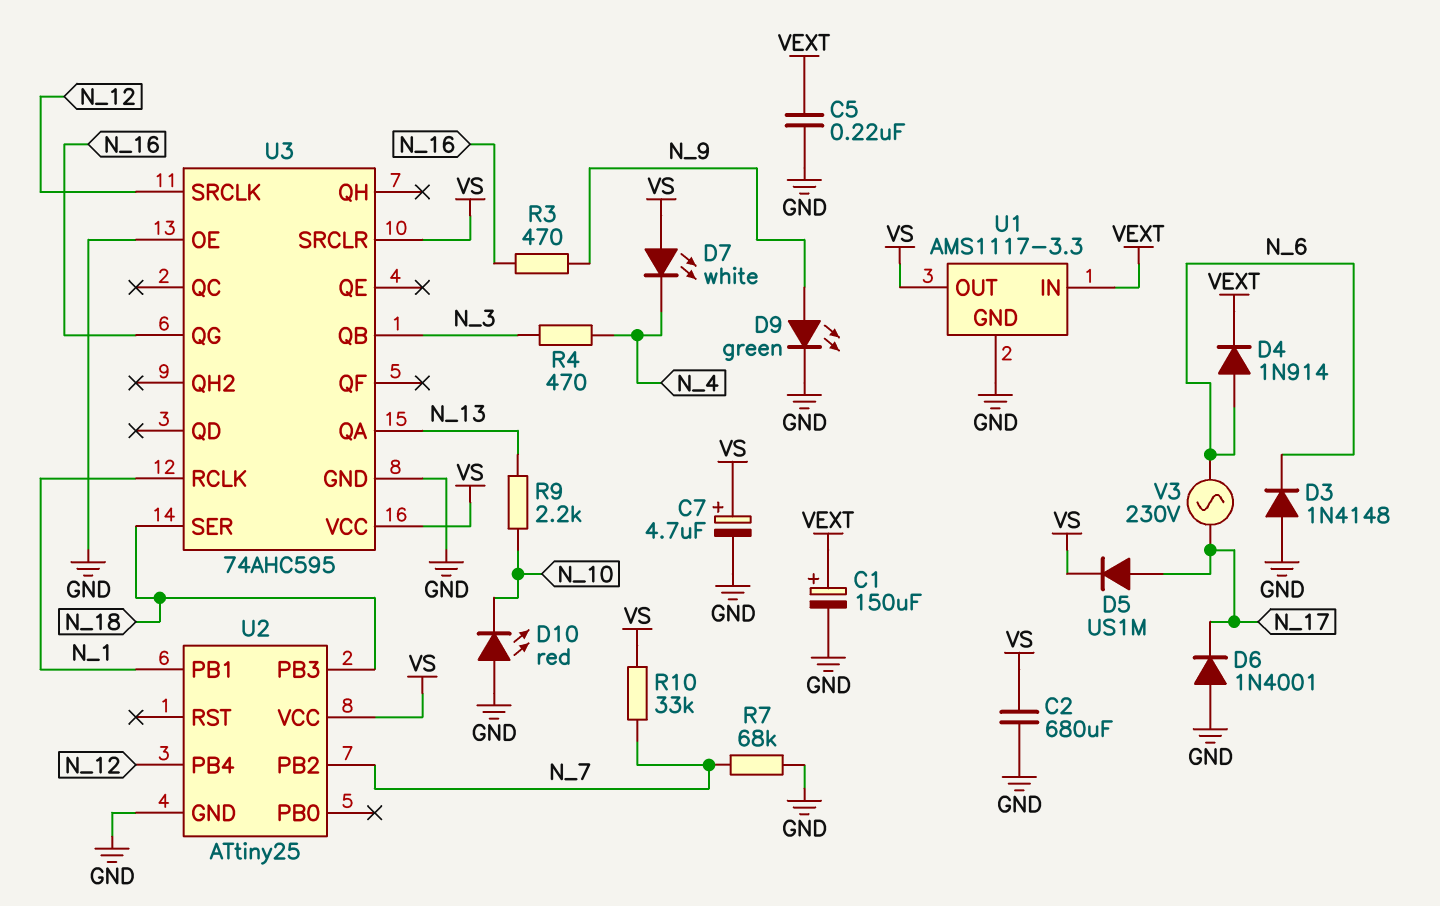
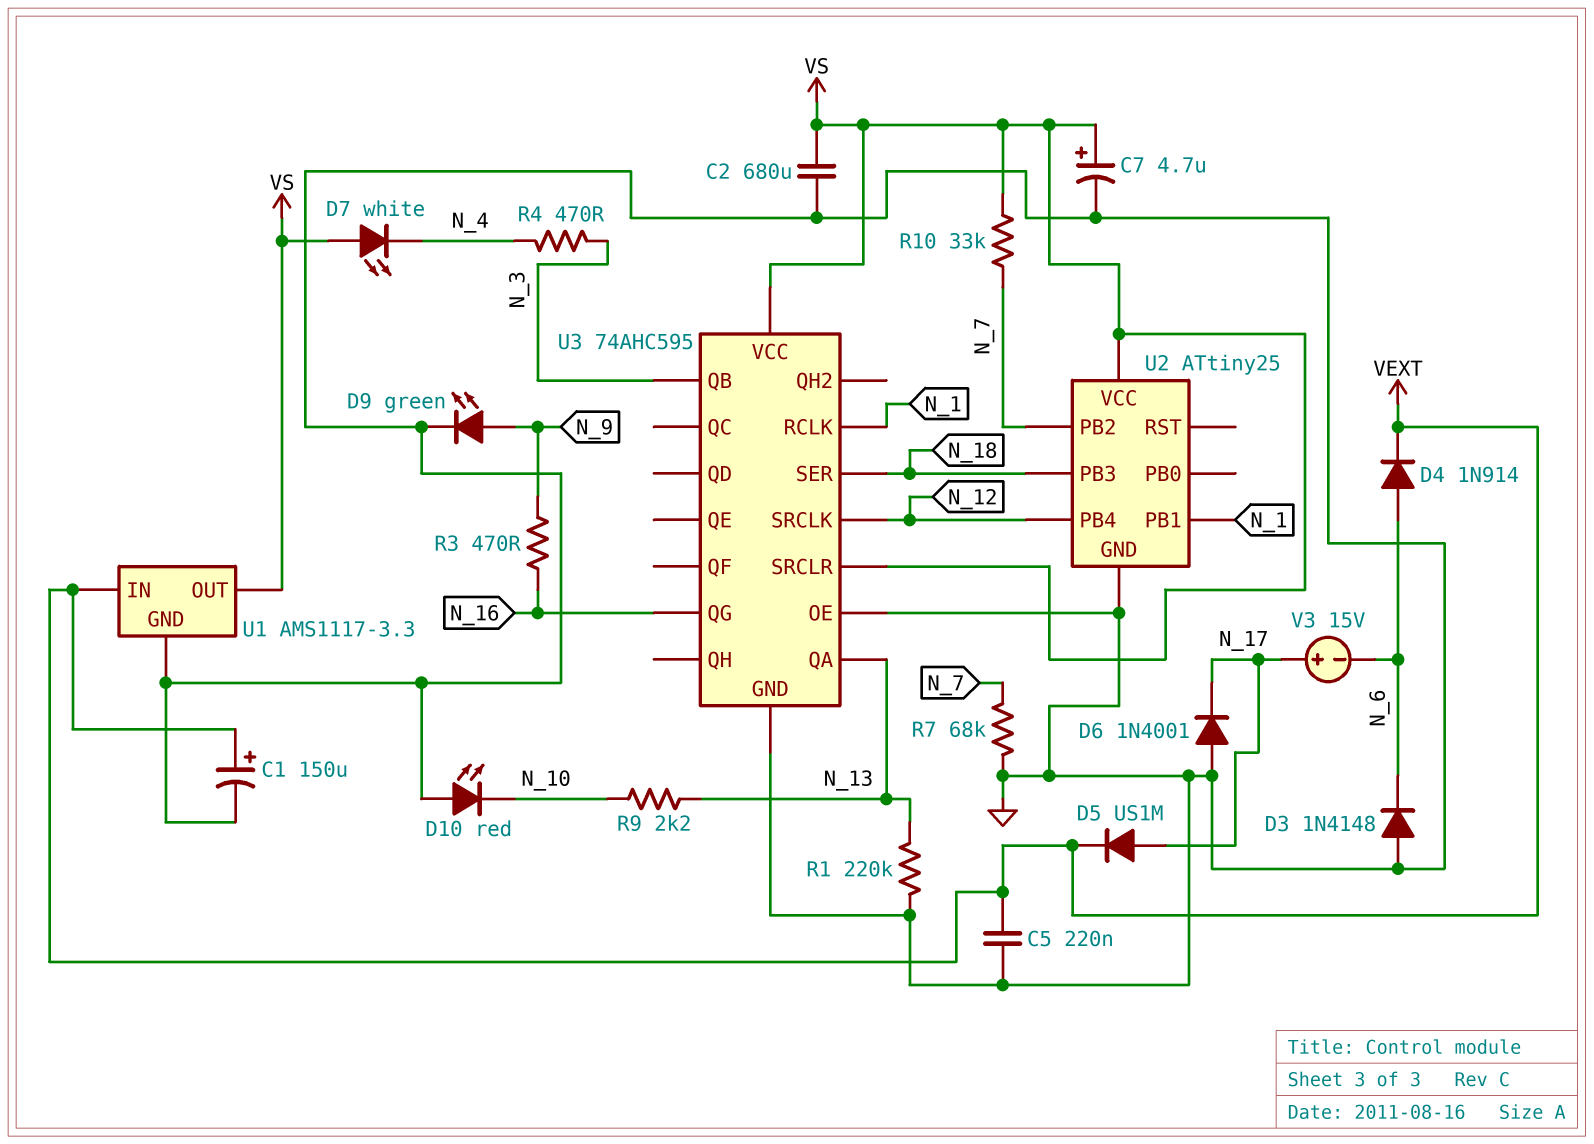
D5: diode US1M (A N_17, K VS) -> diode US1M (A N_17, K VEXT)
R1: none -> 220k (GND, N_13)
V3: AC 230V (N_6, N_17) -> 15V (plus N_17, minus N_6)

